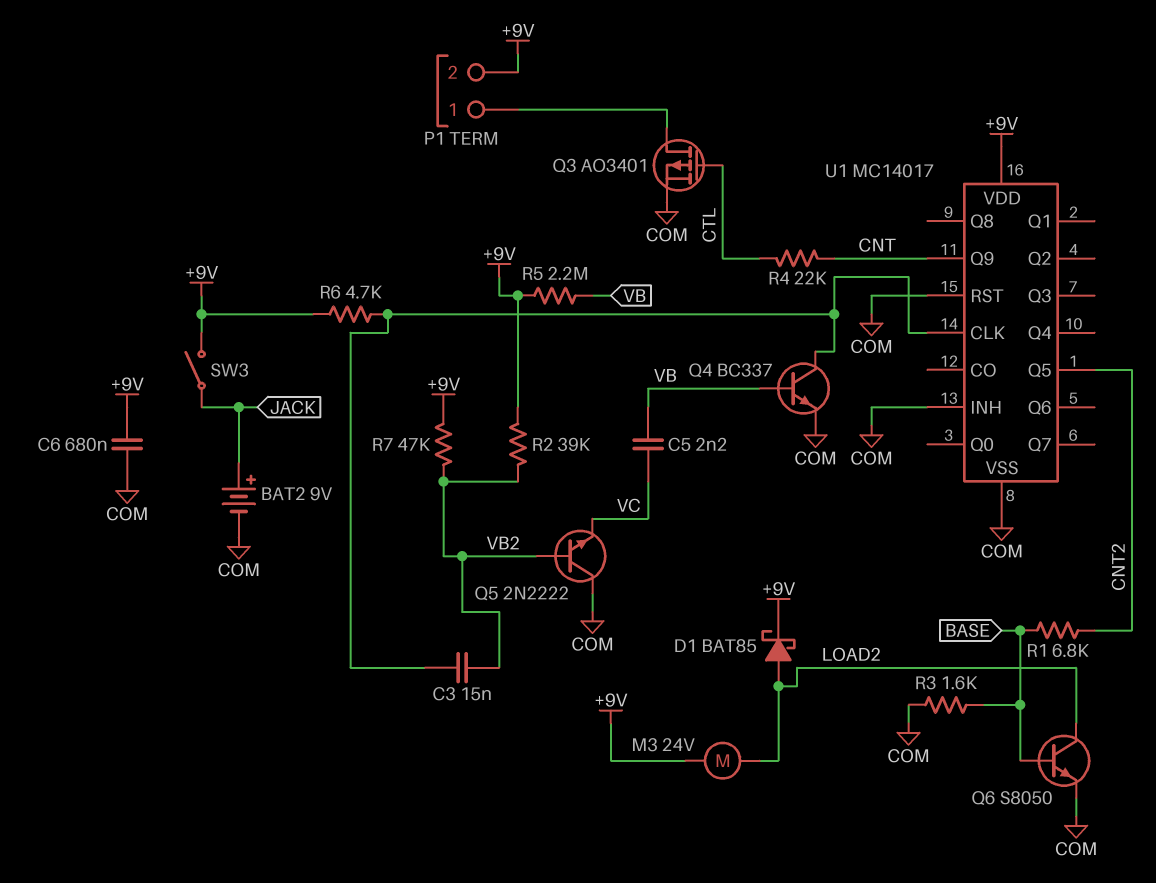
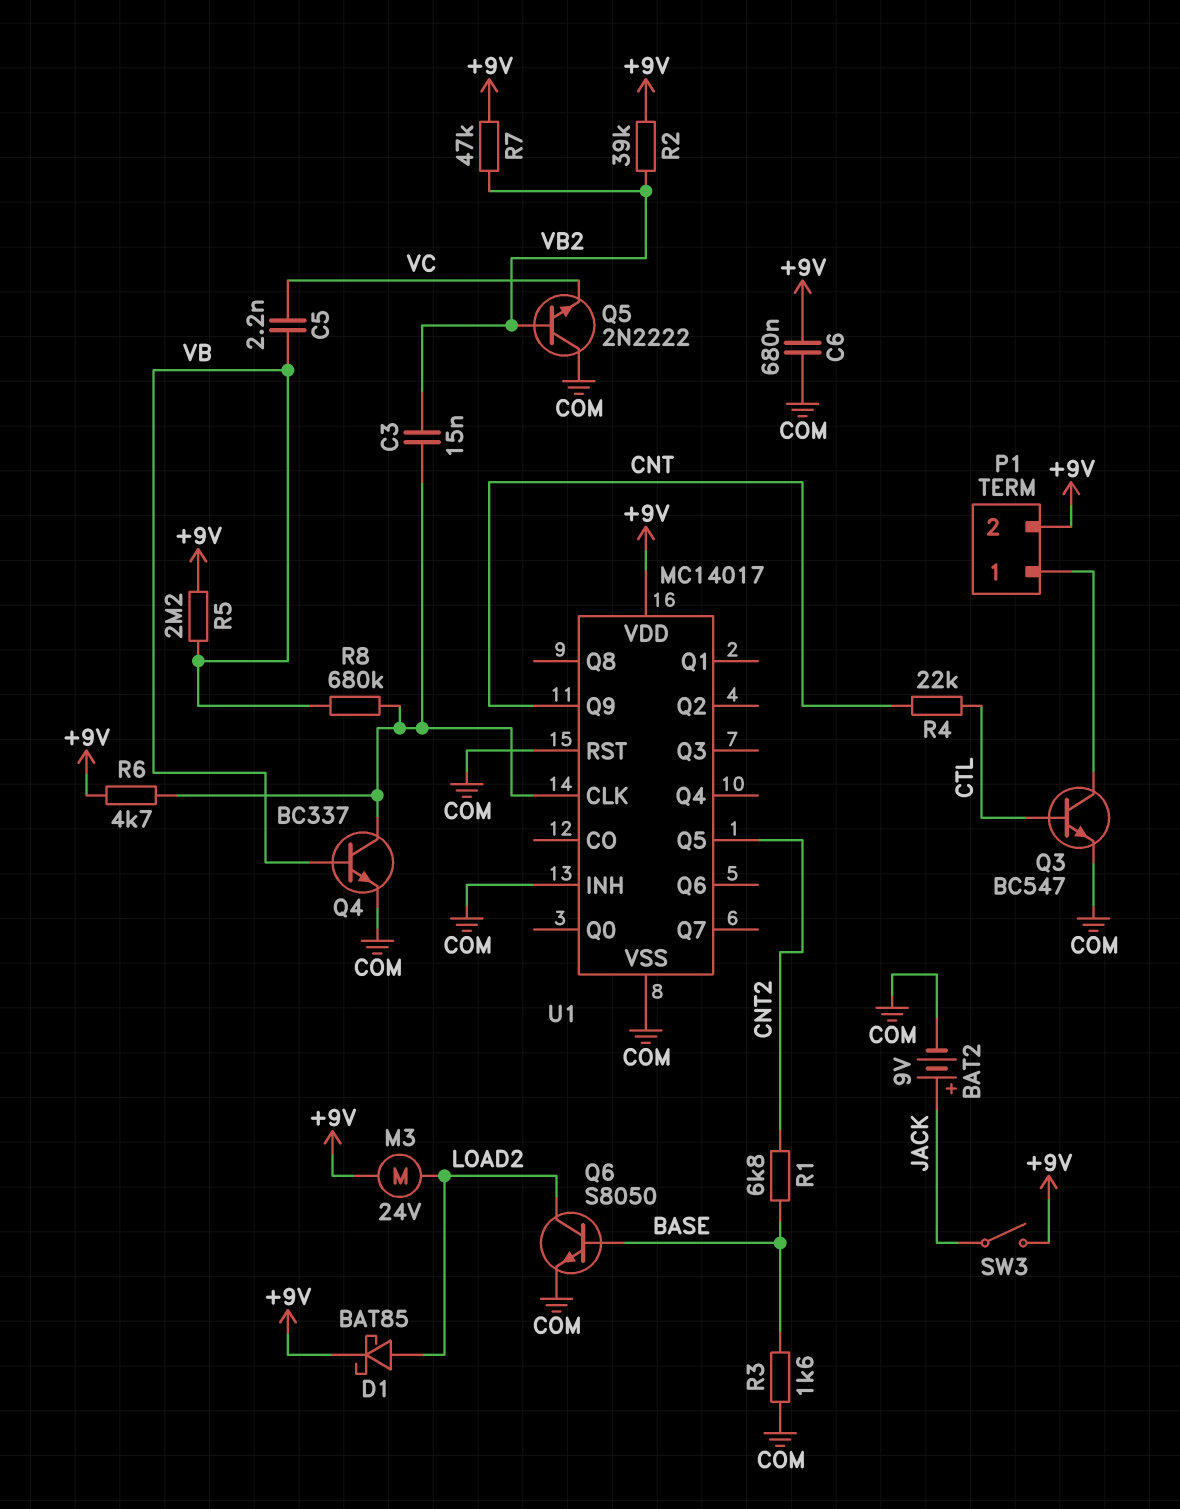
Q3: PMOS AO3401 (G CTL, D P1/1, S COM) -> NPN BC547 (B CTL, C P1/1, E COM)
R8: none -> 680k (U1/CLK, VB)

